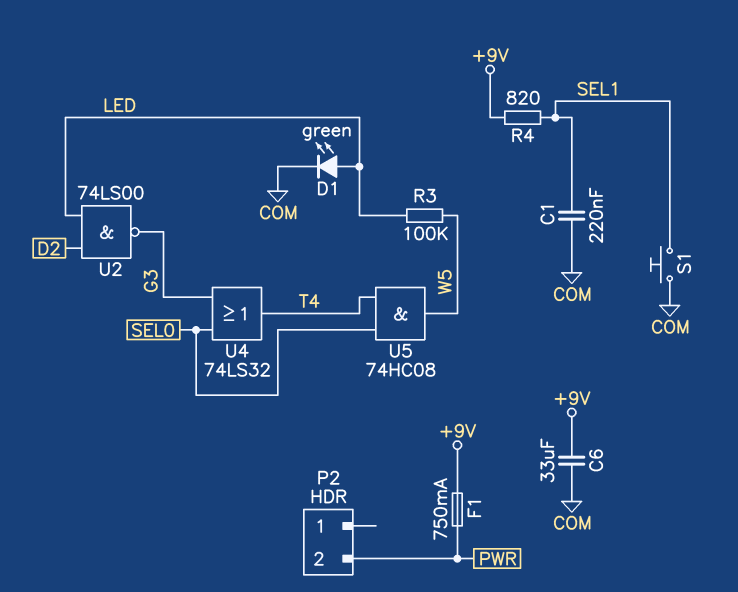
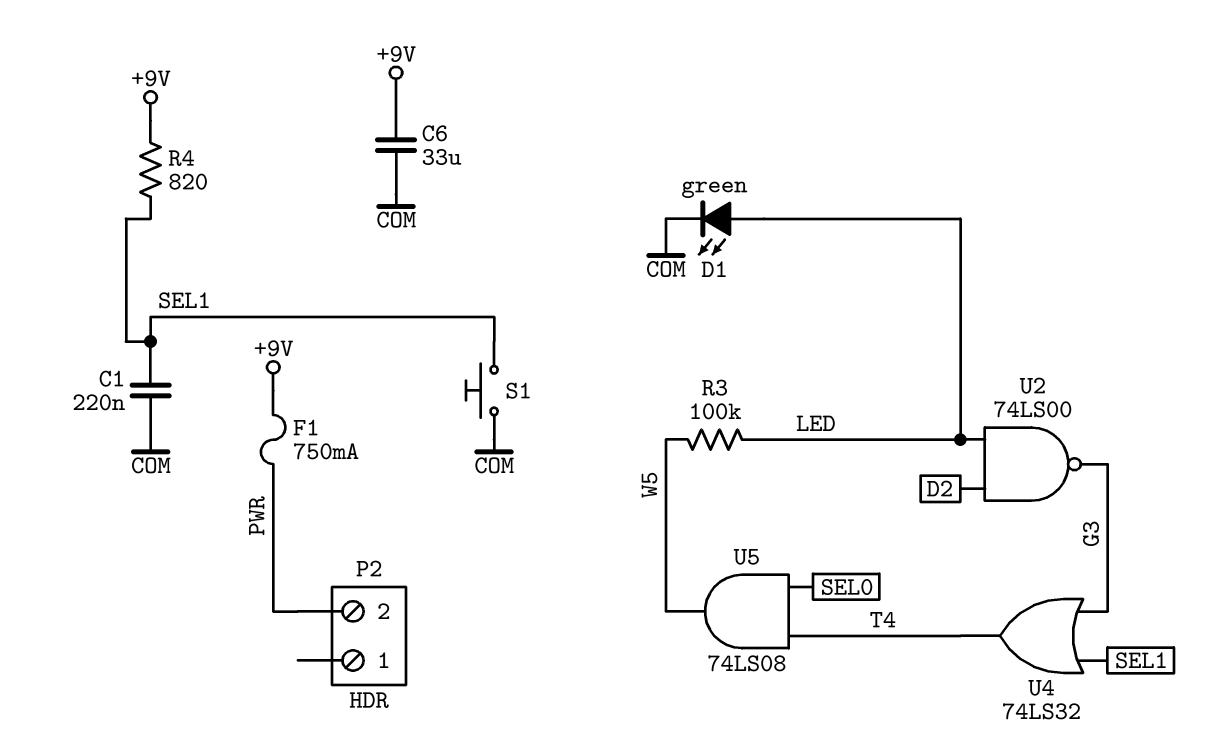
U4: OR 74LS32 (in G3, in SEL0, out T4) -> OR 74LS32 (in G3, in SEL1, out T4)
U5: AND 74HC08 (in SEL0, in T4, out W5) -> AND 74LS08 (in SEL0, in T4, out W5)

